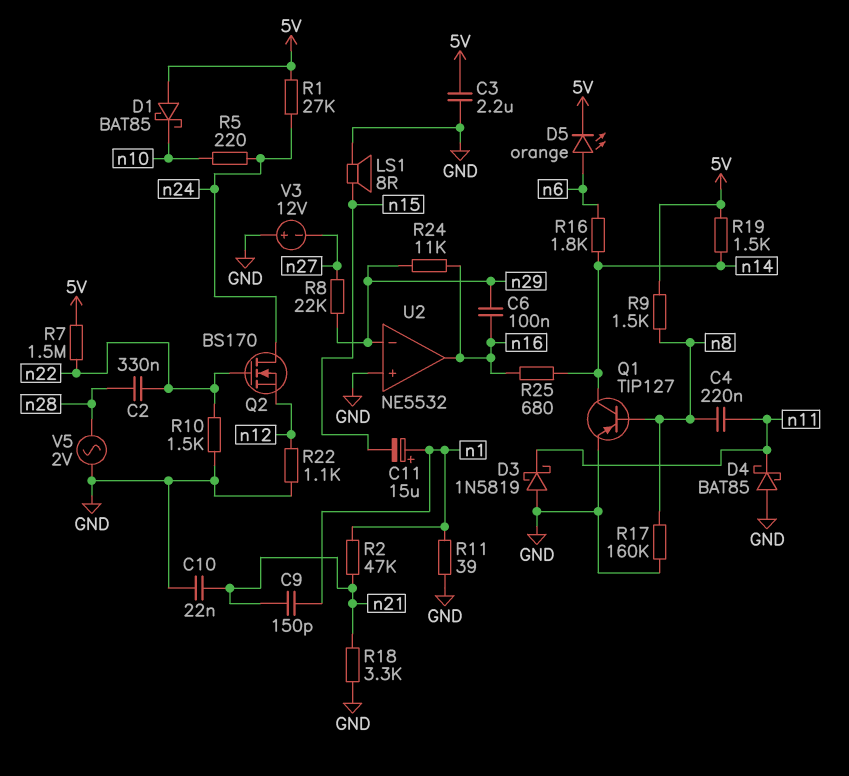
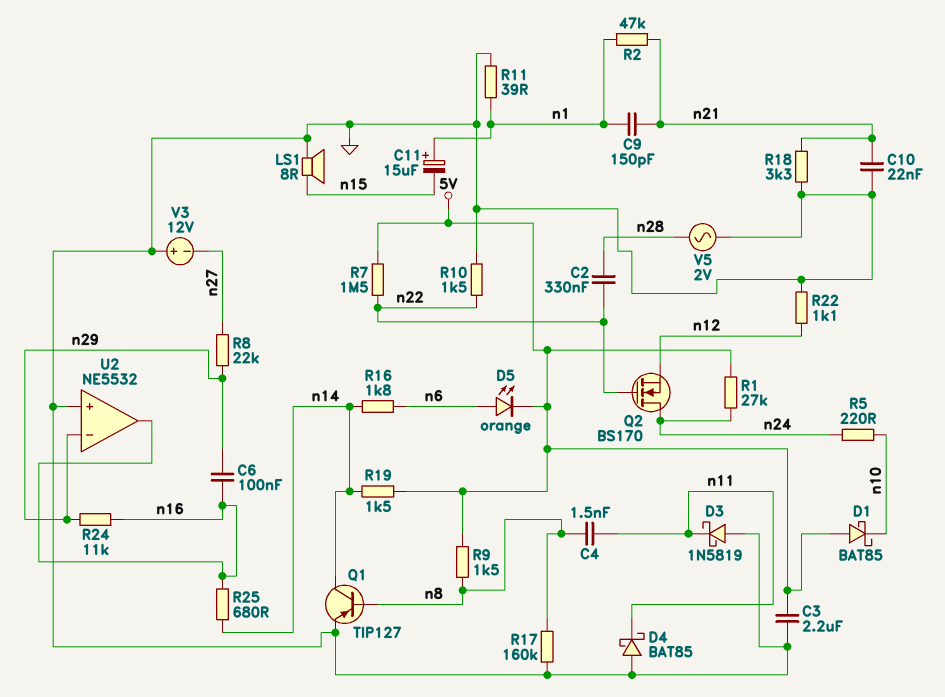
C4: 220nF (n8, n11) -> 1.5nF (n8, n11)

